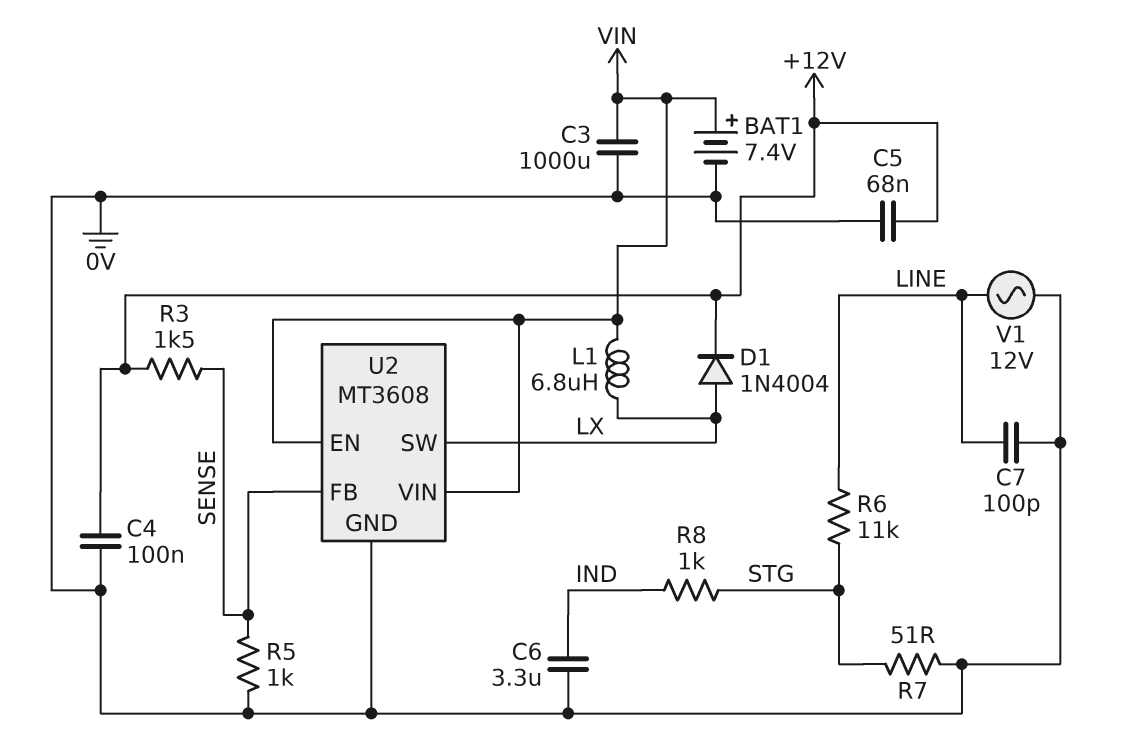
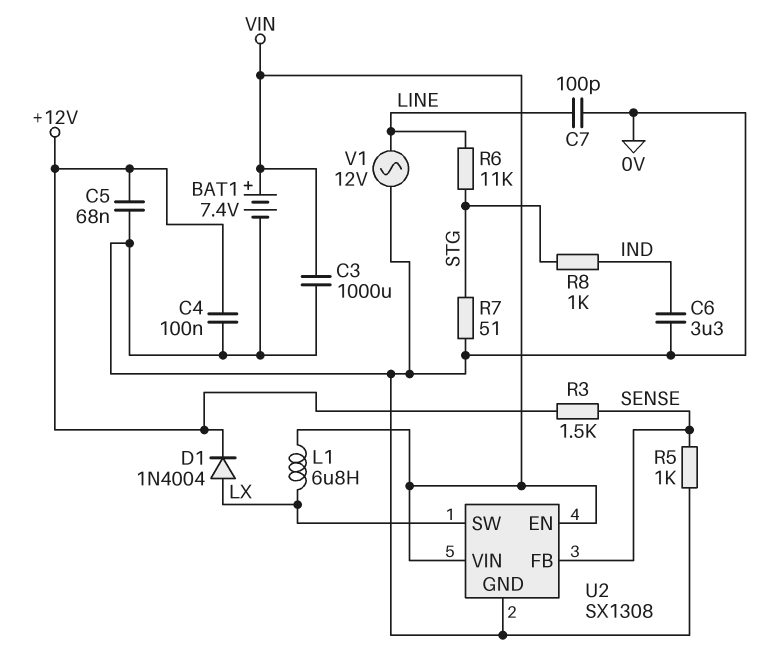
U2: MT3608 -> SX1308

